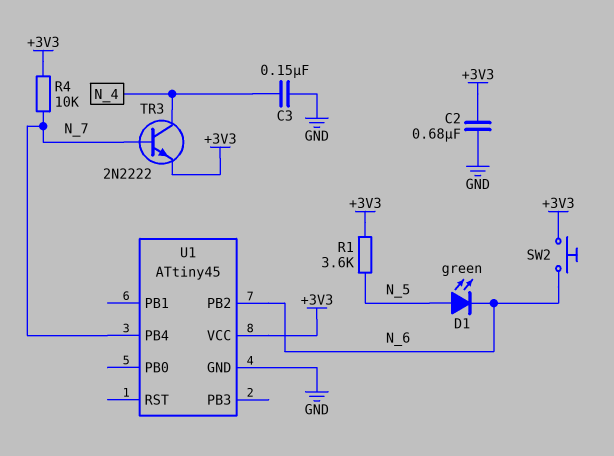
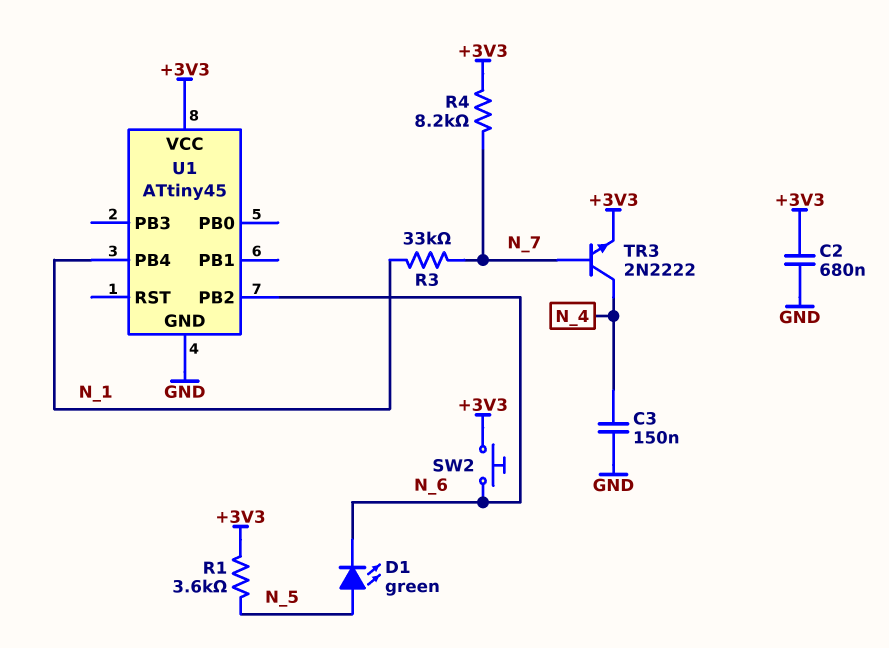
R3: none -> 33k (N_1, N_7)
R4: 10k (+3V3, N_7) -> 8.2k (+3V3, N_7)
U1 pin PB4: N_7 -> N_1

